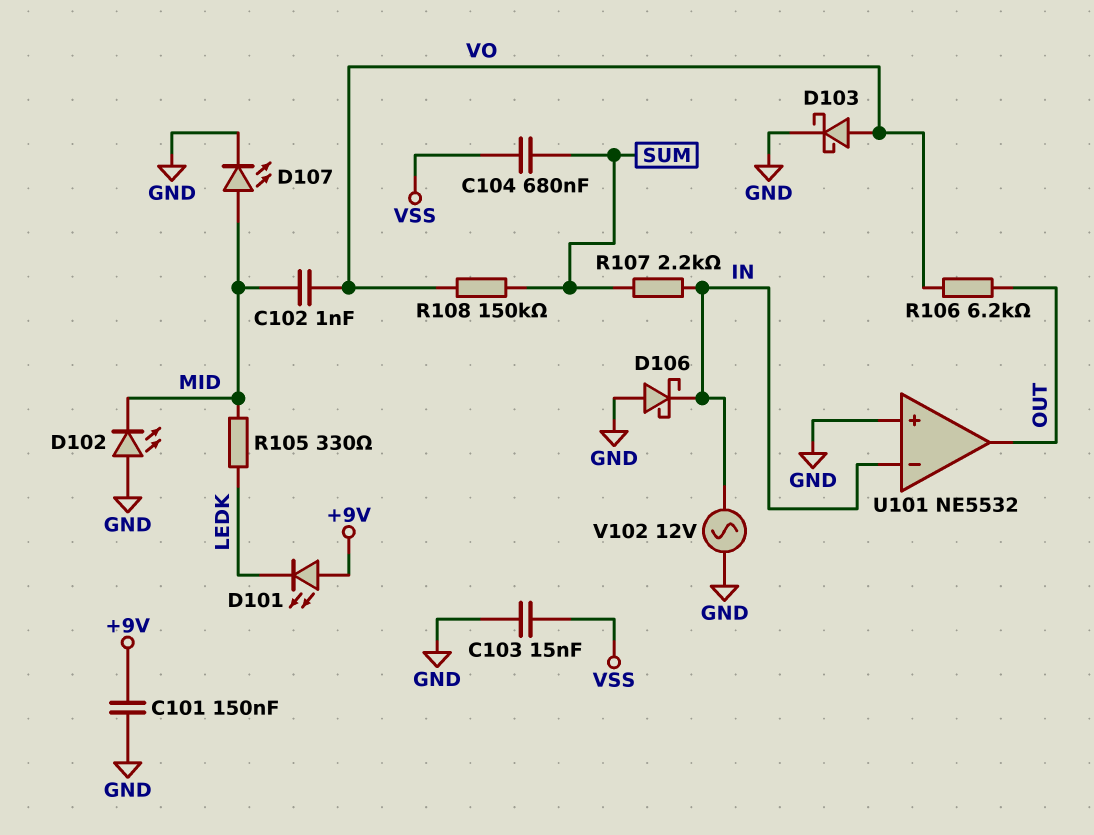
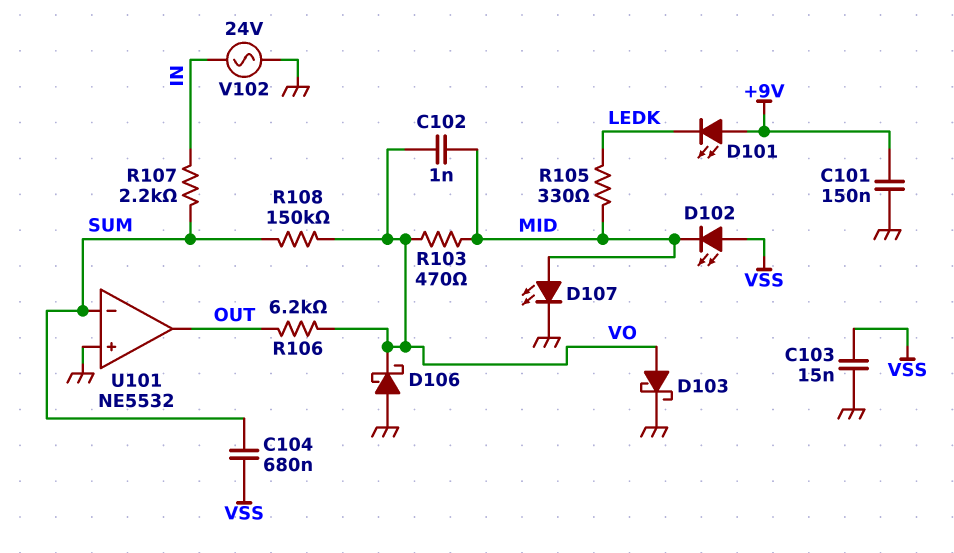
D102: LED (A GND, K MID) -> LED (A VSS, K MID)
D106: schottky (A GND, K IN) -> schottky (A GND, K VO)
R103: none -> 470 (MID, VO)
U101 pin in-: IN -> SUM
V102: AC 12V (GND, IN) -> AC 24V (GND, IN)

